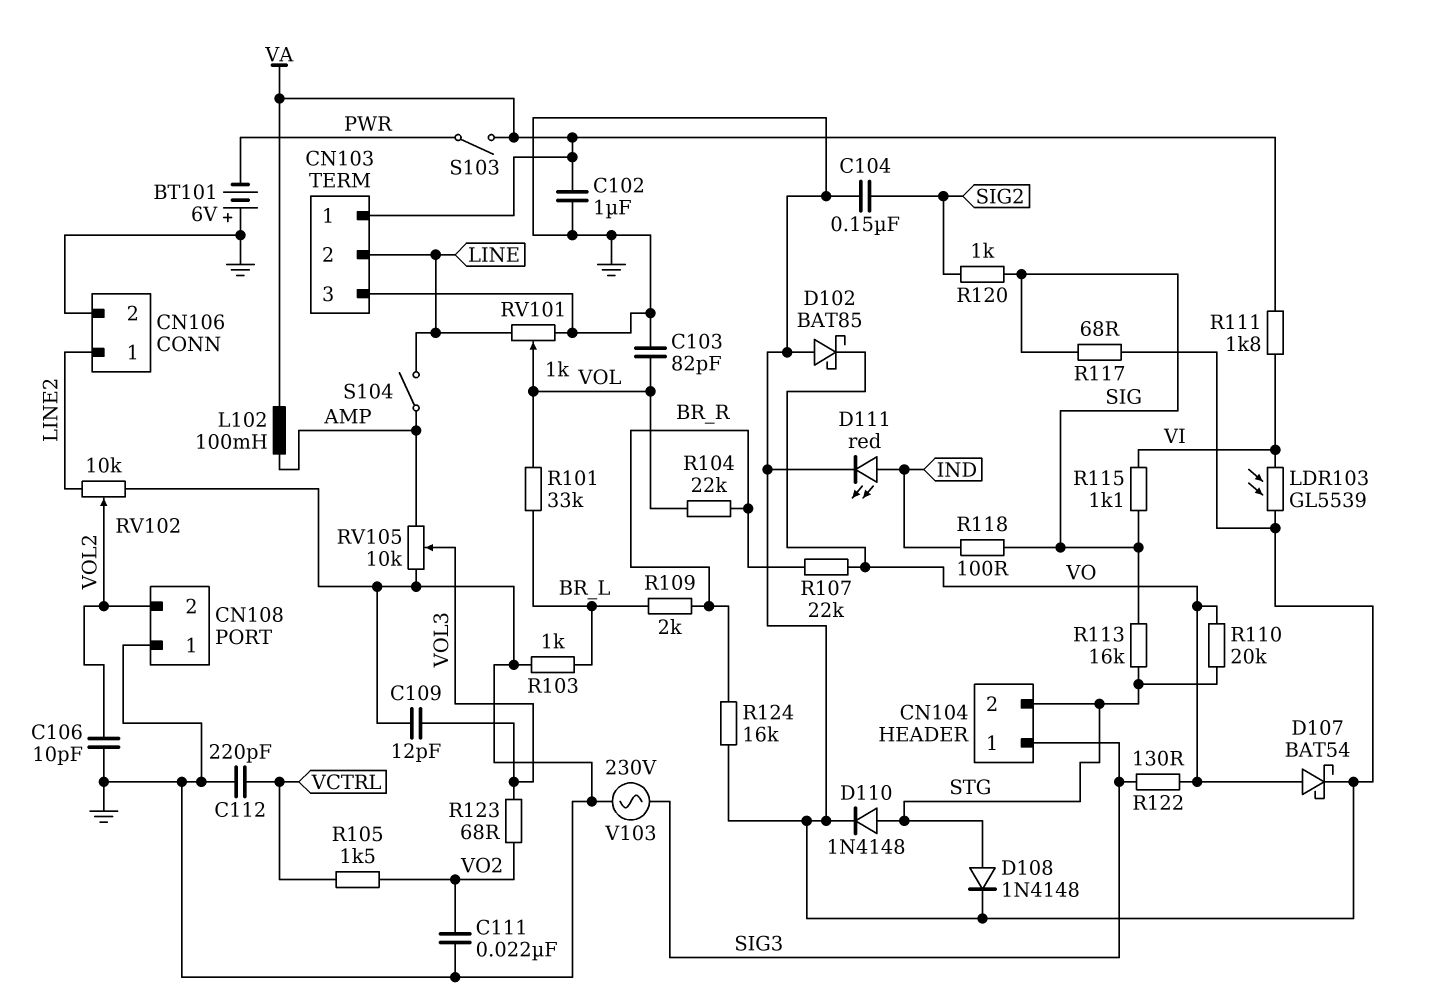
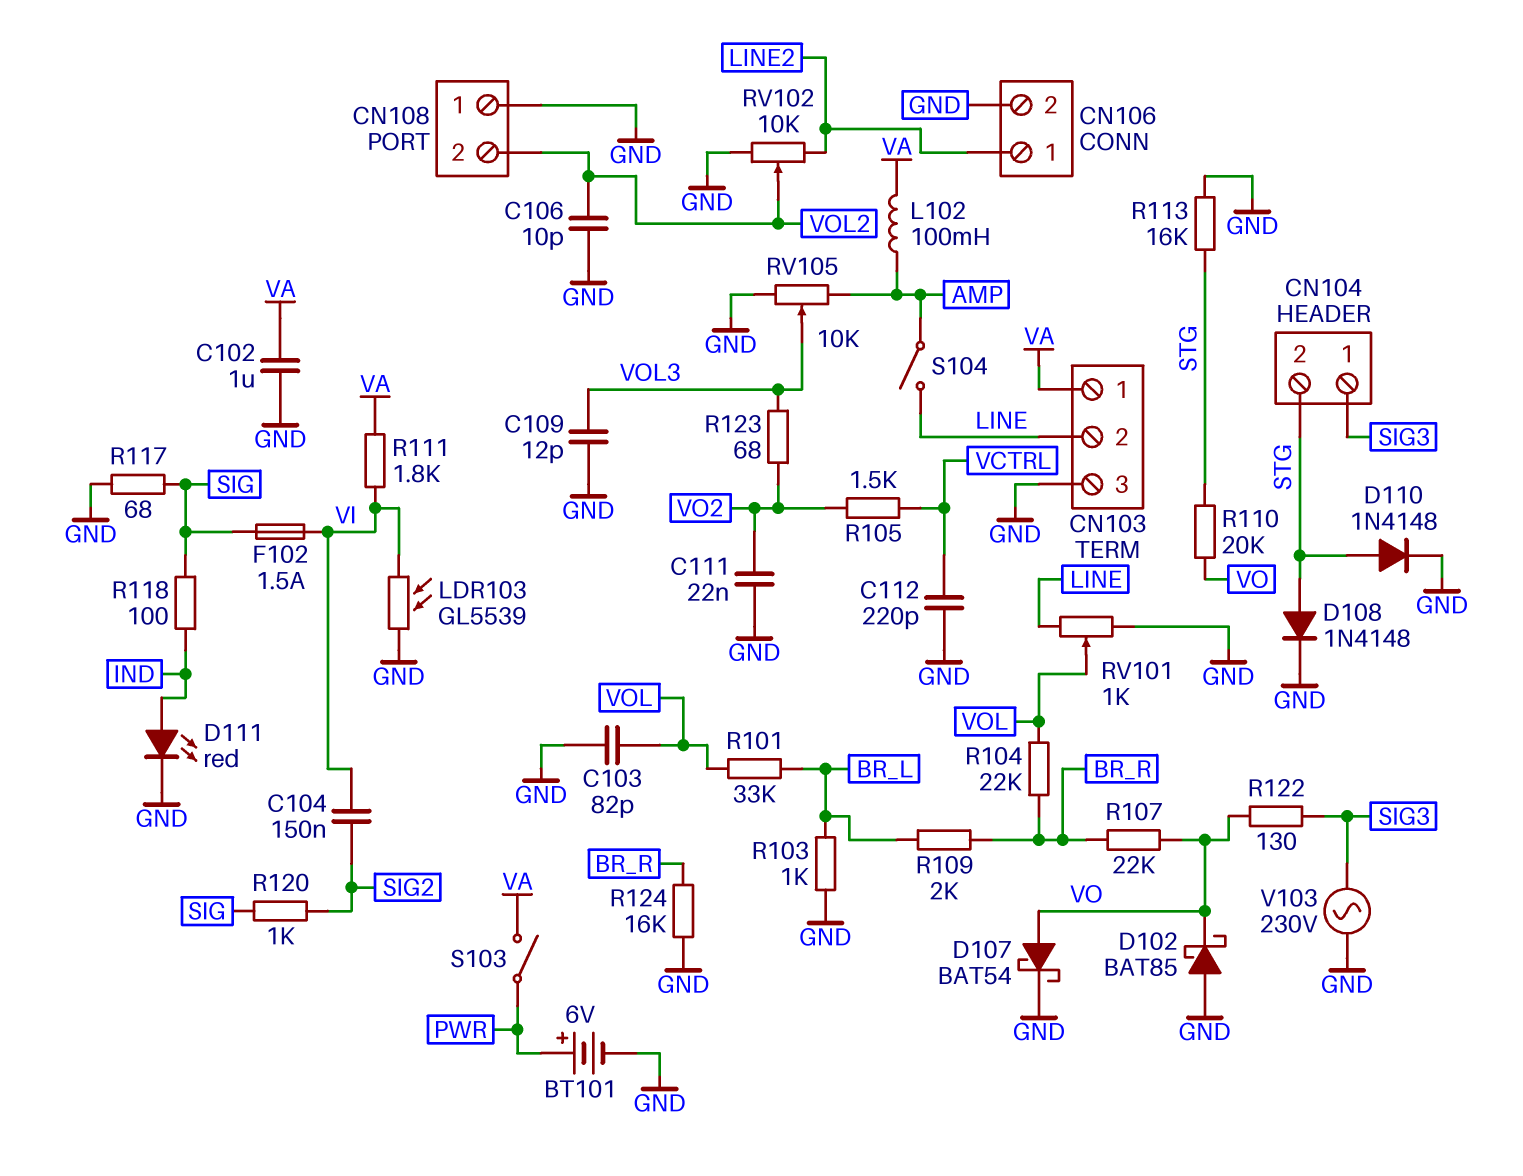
BT101: 6V (plus GND, minus PWR) -> 6V (plus PWR, minus GND)
C104: 150nF (GND, SIG2) -> 150nF (SIG2, VI)
F102: none -> 1.5A (SIG, VI)
R113: 16k (SIG, STG) -> 16k (GND, STG)
R115: 1.1k (SIG, VI) -> none

